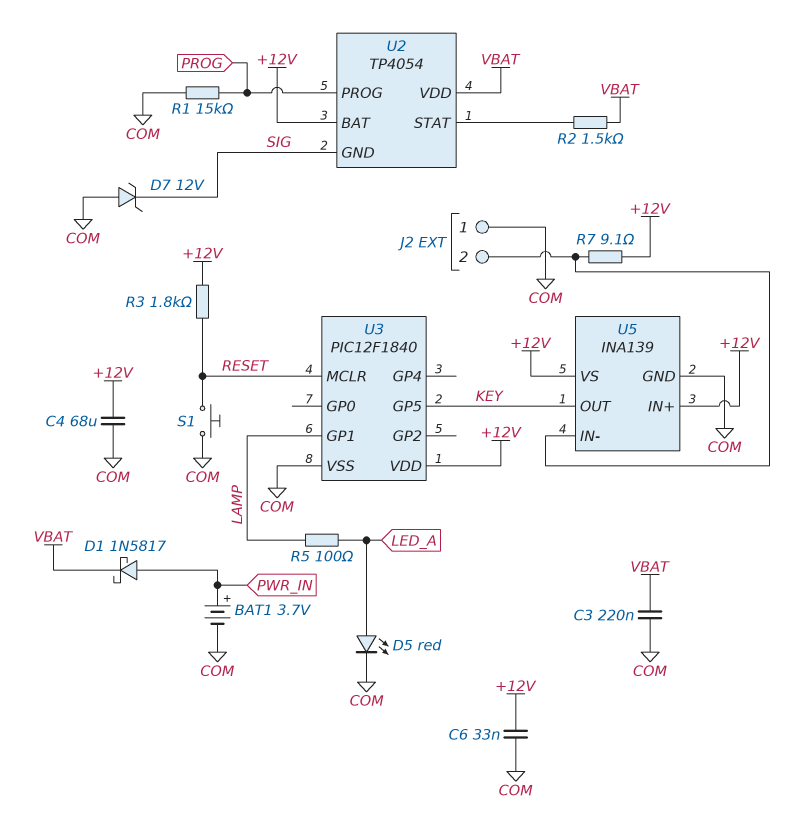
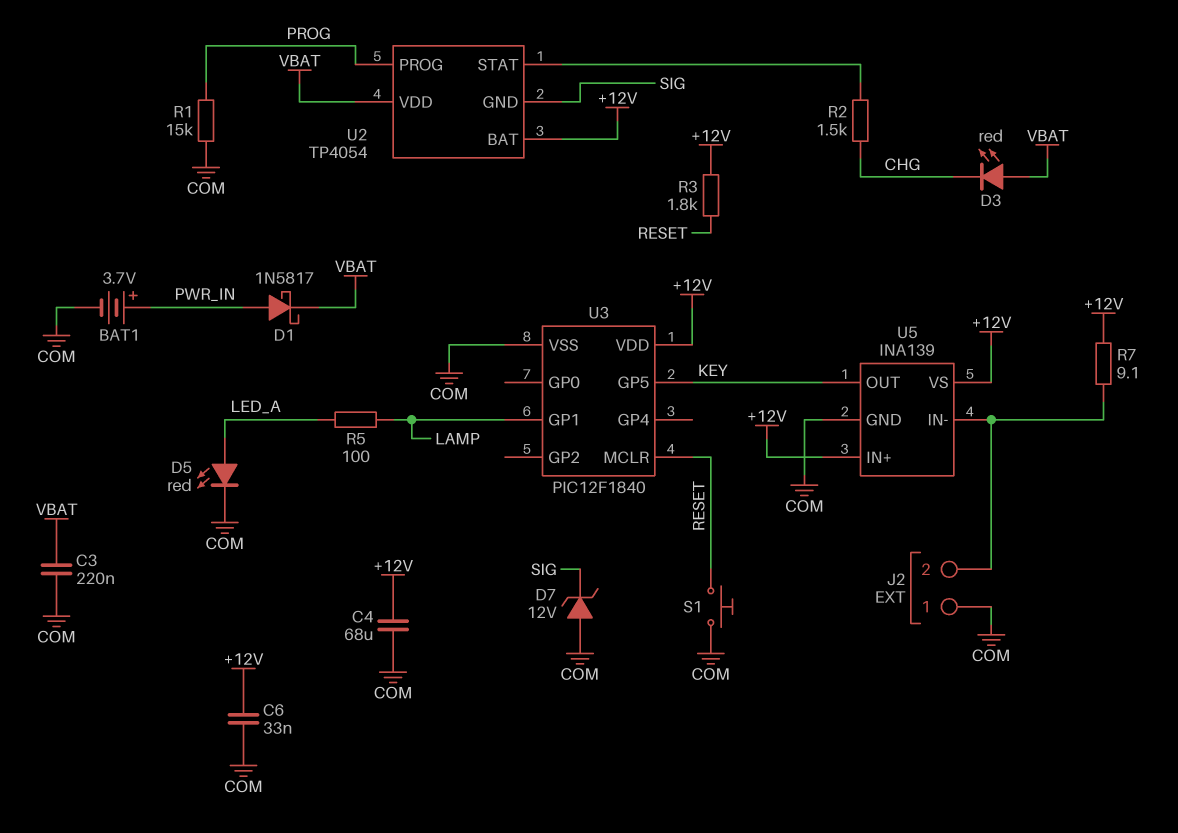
D3: none -> LED red (A VBAT, K CHG)
R2: 1.5k (U2/STAT, VBAT) -> 1.5k (CHG, U2/STAT)

